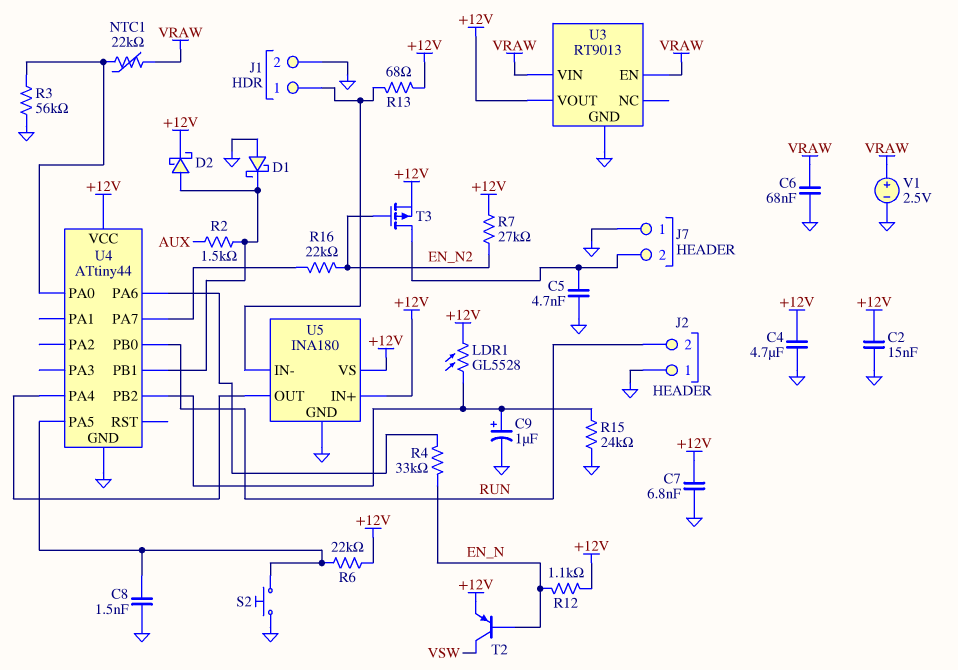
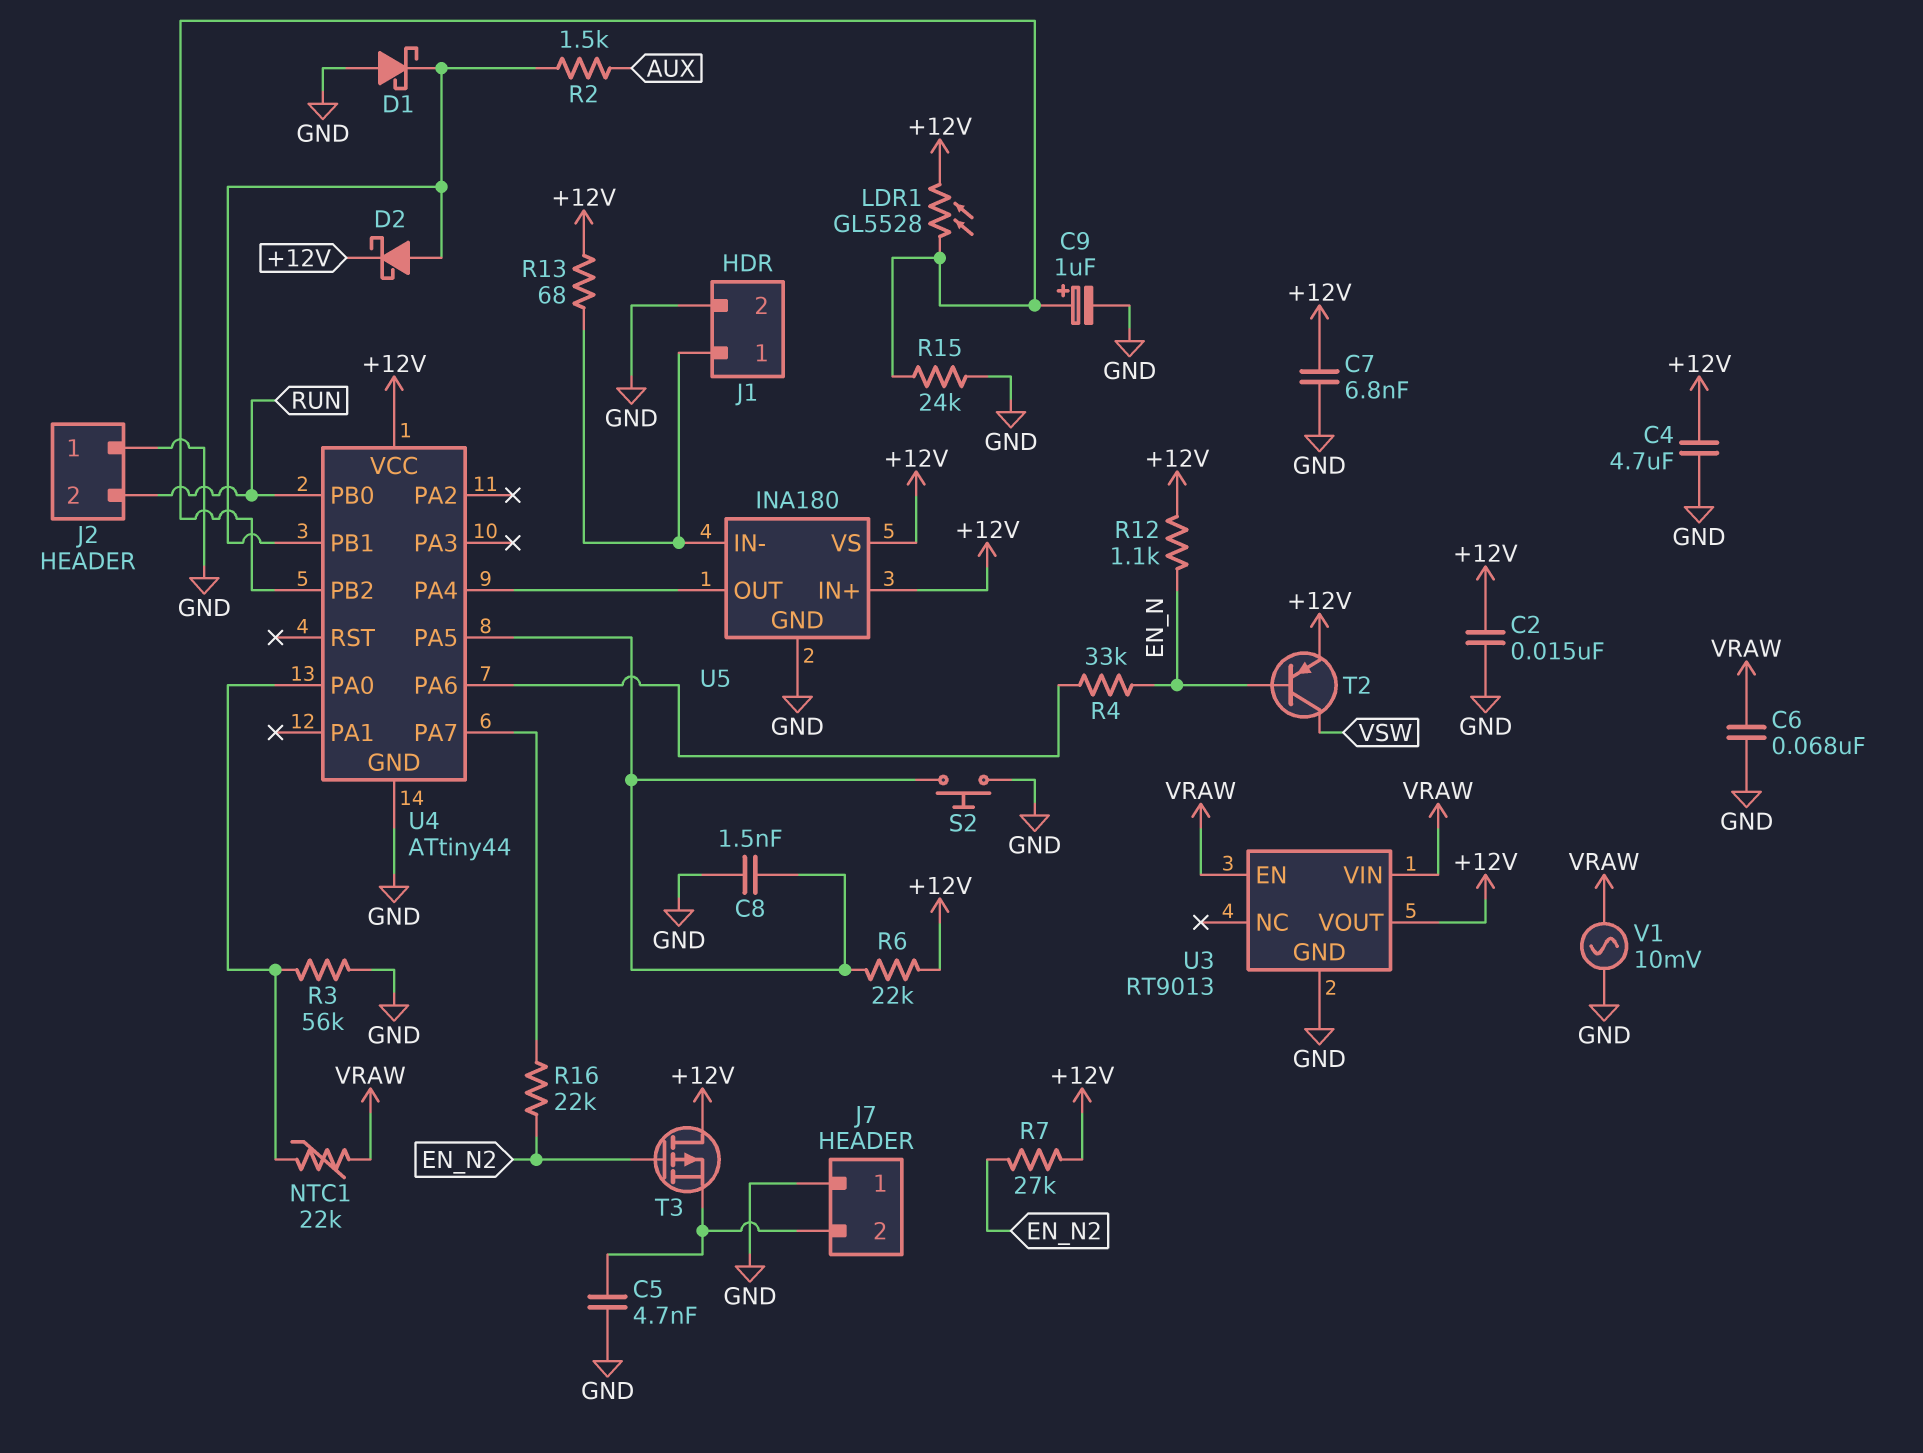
T3: PMOS (G EN_N2, D J7/2, S +12V) -> PMOS (G EN_N2, D +12V, S J7/2)
V1: 2.5V (plus VRAW, minus GND) -> AC 10mV (GND, VRAW)

